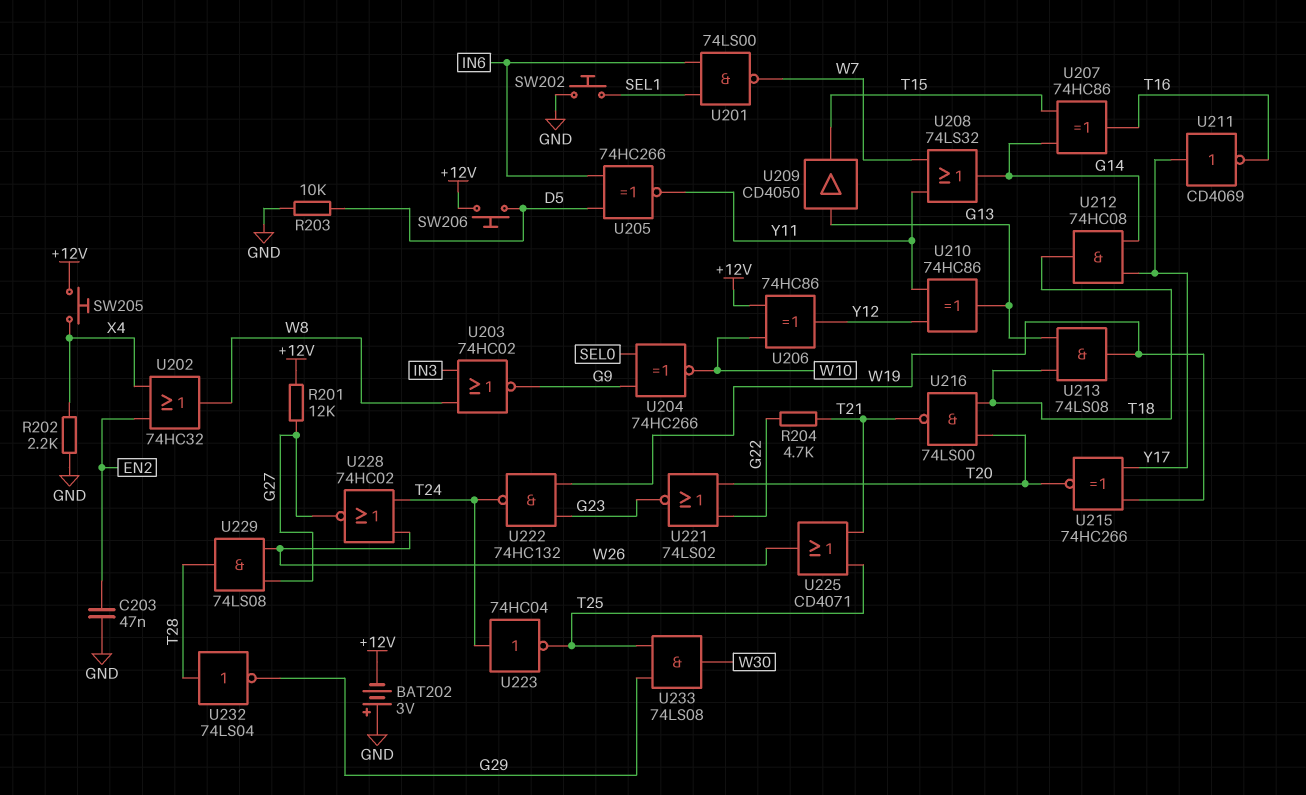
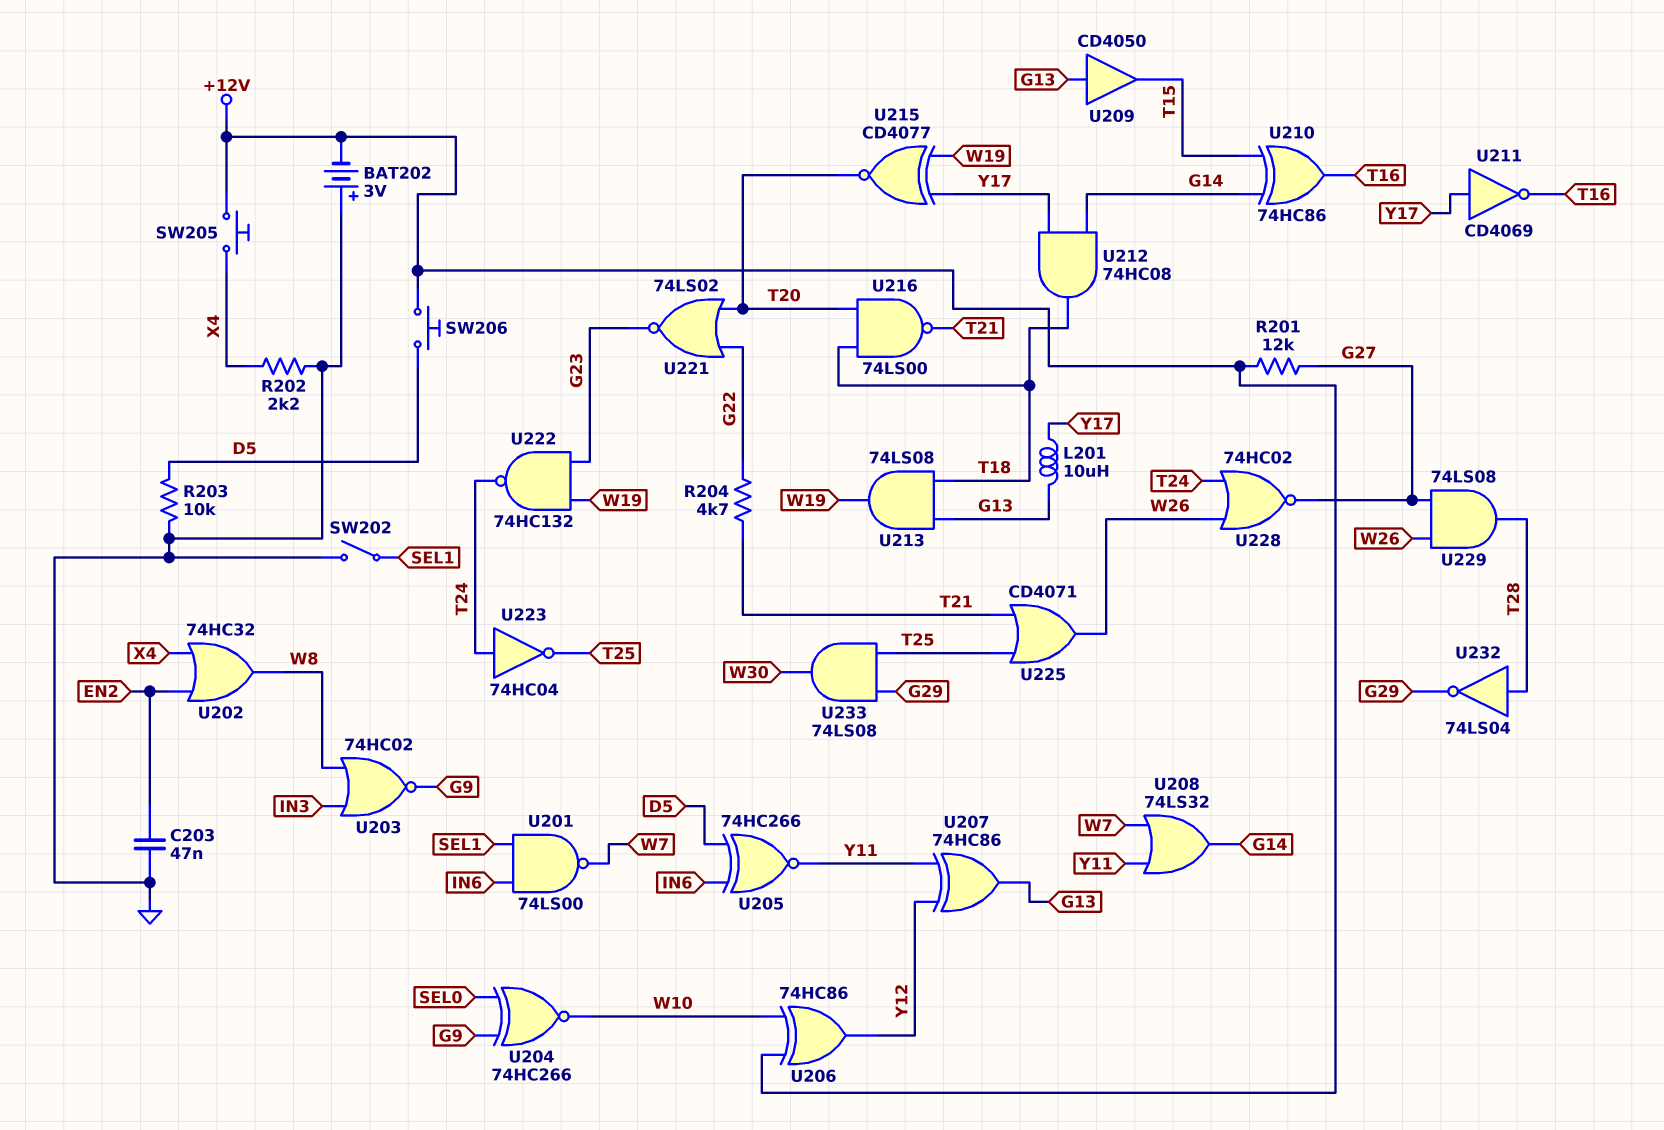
L201: none -> 10uH (G13, Y17)
SW202: button (GND, SEL1) -> switch (GND, SEL1)
U207: XOR 74HC86 (in G14, in T15, out T16) -> XOR 74HC86 (in Y11, in Y12, out G13)
U210: XOR 74HC86 (in Y11, in Y12, out G13) -> XOR 74HC86 (in G14, in T15, out T16)
U215: XNOR 74HC266 (in W19, in Y17, out T20) -> XNOR CD4077 (in W19, in Y17, out T20)

